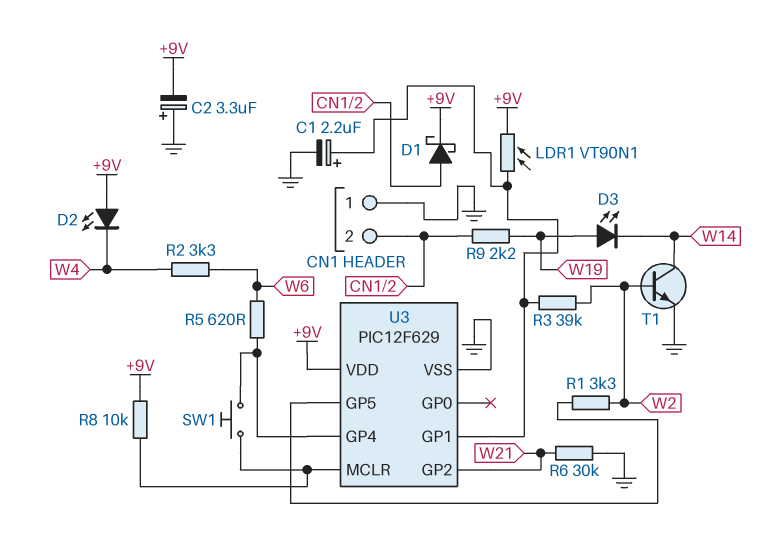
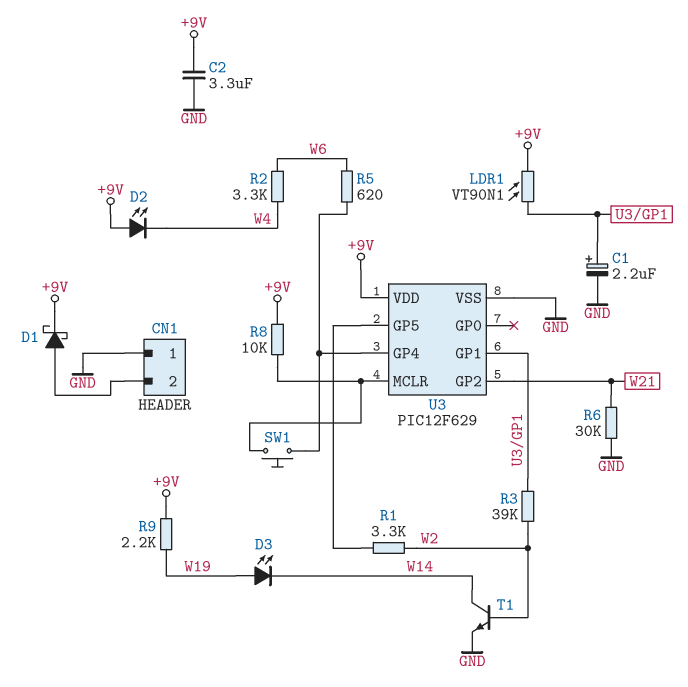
C2: 3.3uF (plus GND, minus +9V) -> 3.3uF (+9V, GND)
R9: 2.2k (CN1/2, W19) -> 2.2k (+9V, W19)

